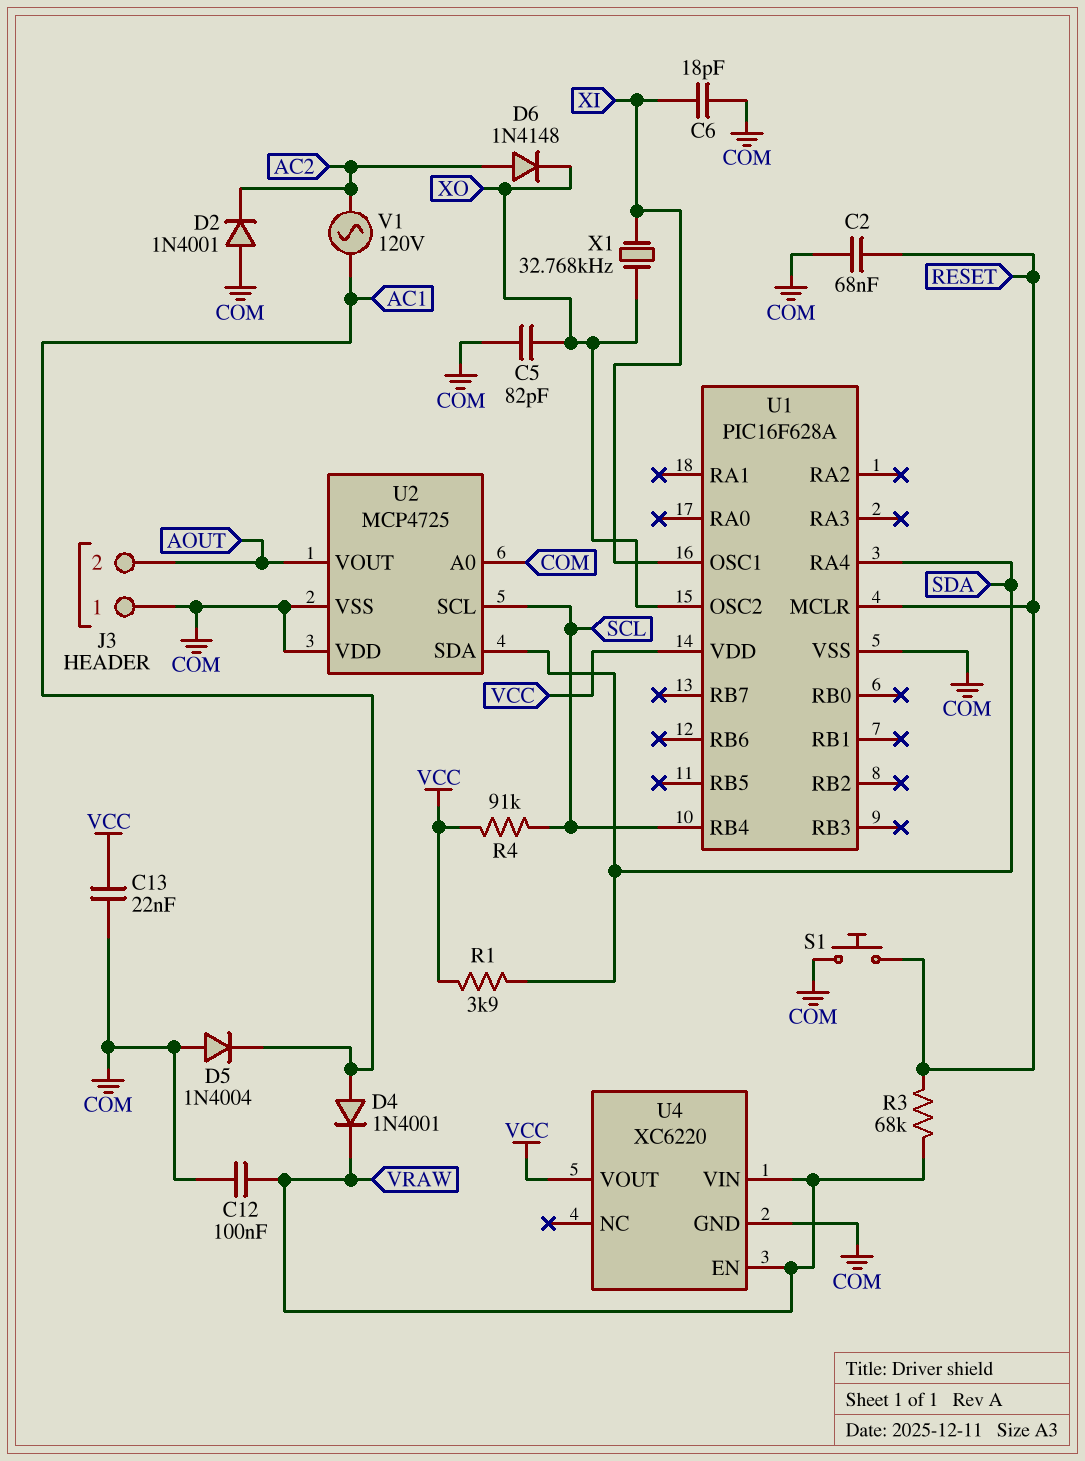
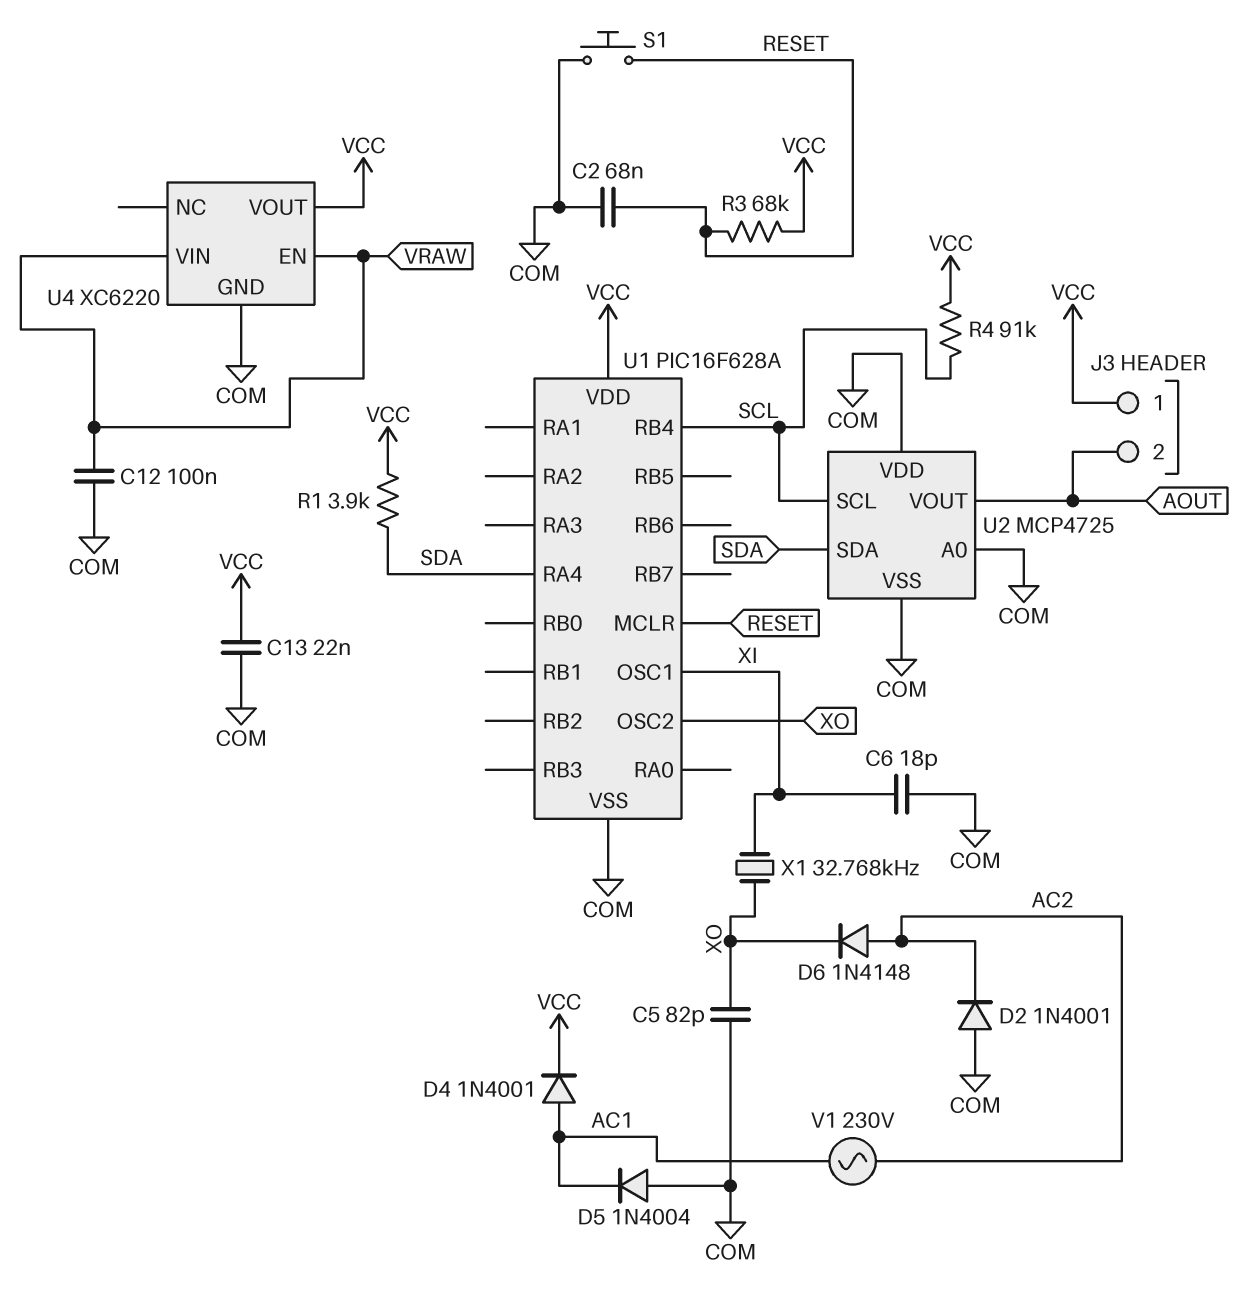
D4: diode 1N4001 (A AC1, K VRAW) -> diode 1N4001 (A AC1, K VCC)
J3 pin 1: COM -> VCC
R3: 68k (RESET, VRAW) -> 68k (RESET, VCC)
V1: AC 120V (AC1, AC2) -> AC 230V (AC1, AC2)

